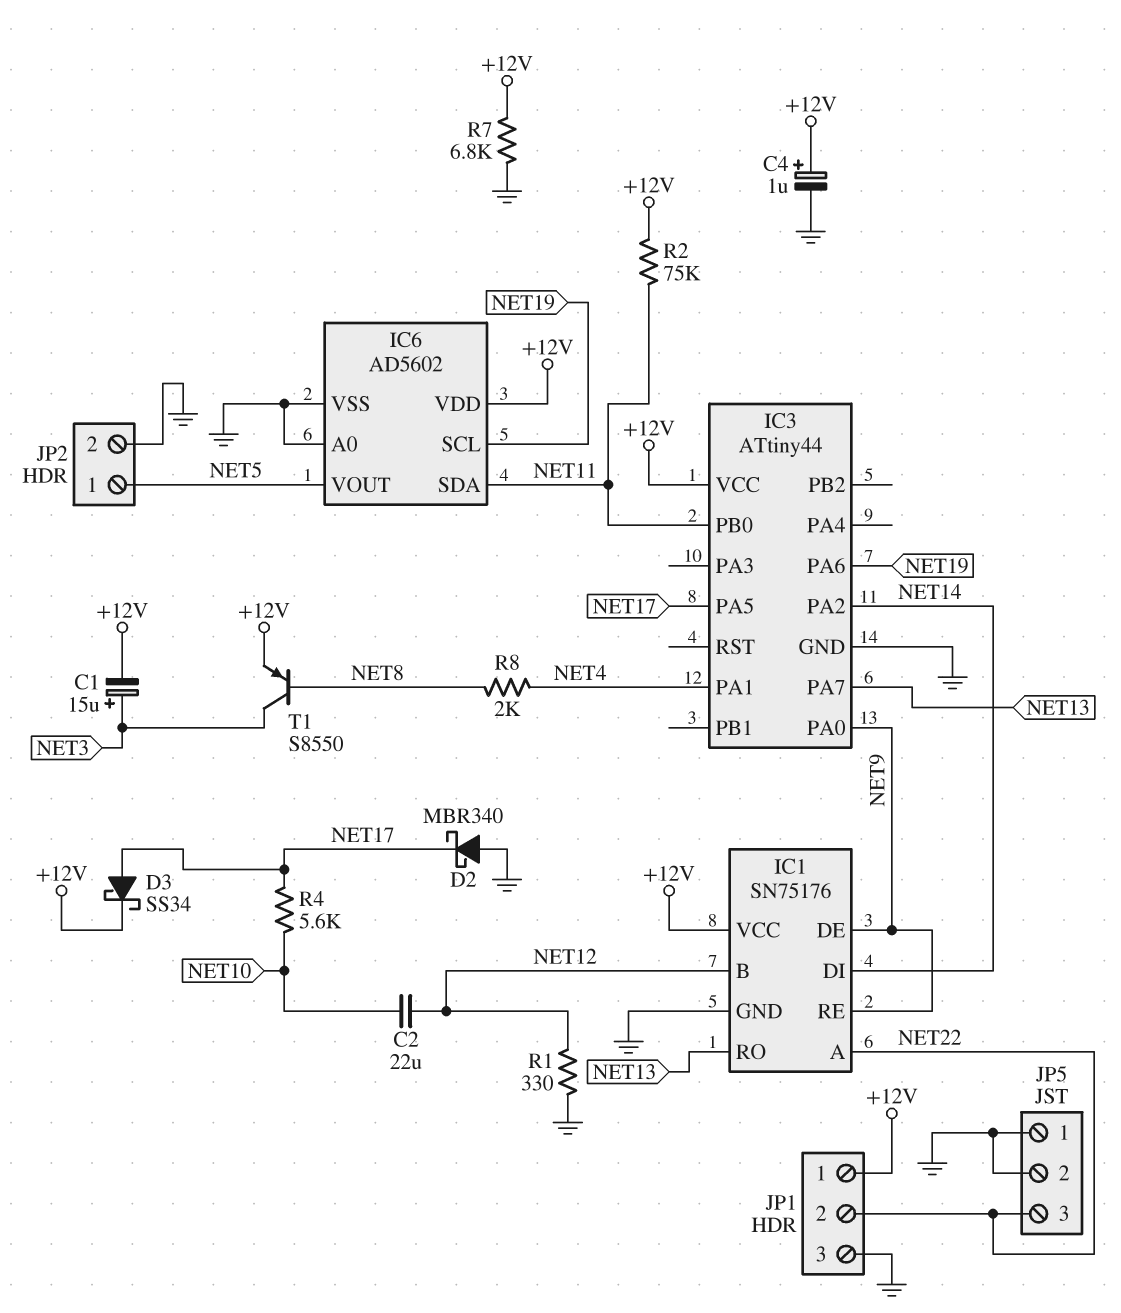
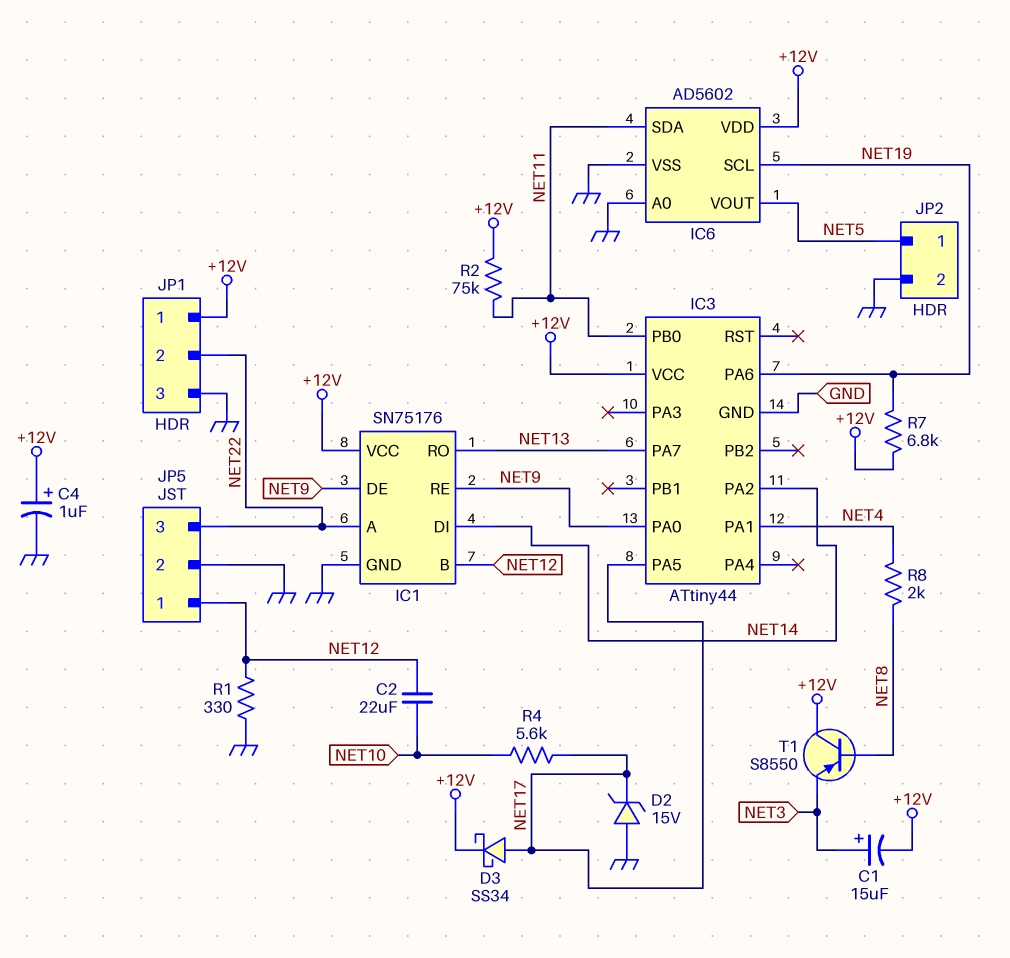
D2: schottky MBR340 (A GND, K NET17) -> zener 15V (A GND, K NET17)
JP5 pin 1: GND -> NET12
R7: 6.8k (+12V, GND) -> 6.8k (+12V, NET19)
T1: PNP S8550 (B NET8, C NET3, E +12V) -> PNP S8550 (B NET8, C +12V, E NET3)

